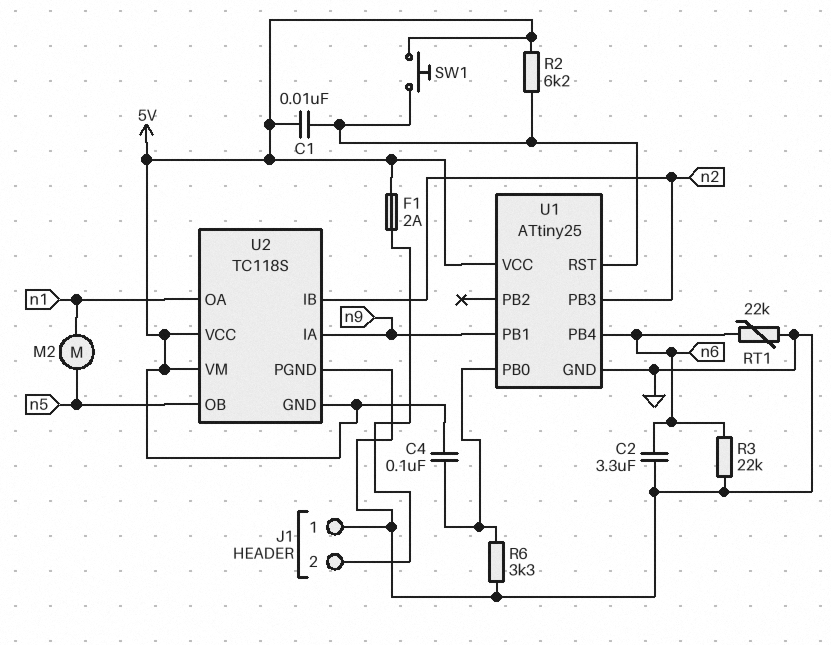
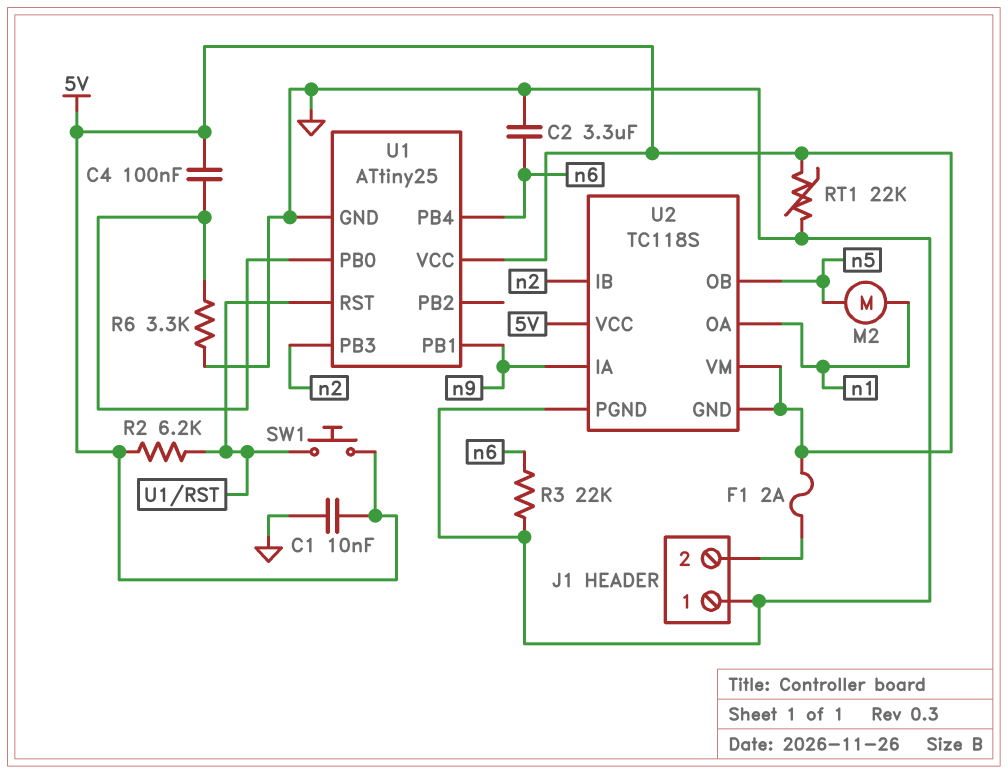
C1: 10nF (5V, U1/RST) -> 10nF (5V, GND)
RT1: 22k (GND, n6) -> 22k (5V, GND)

